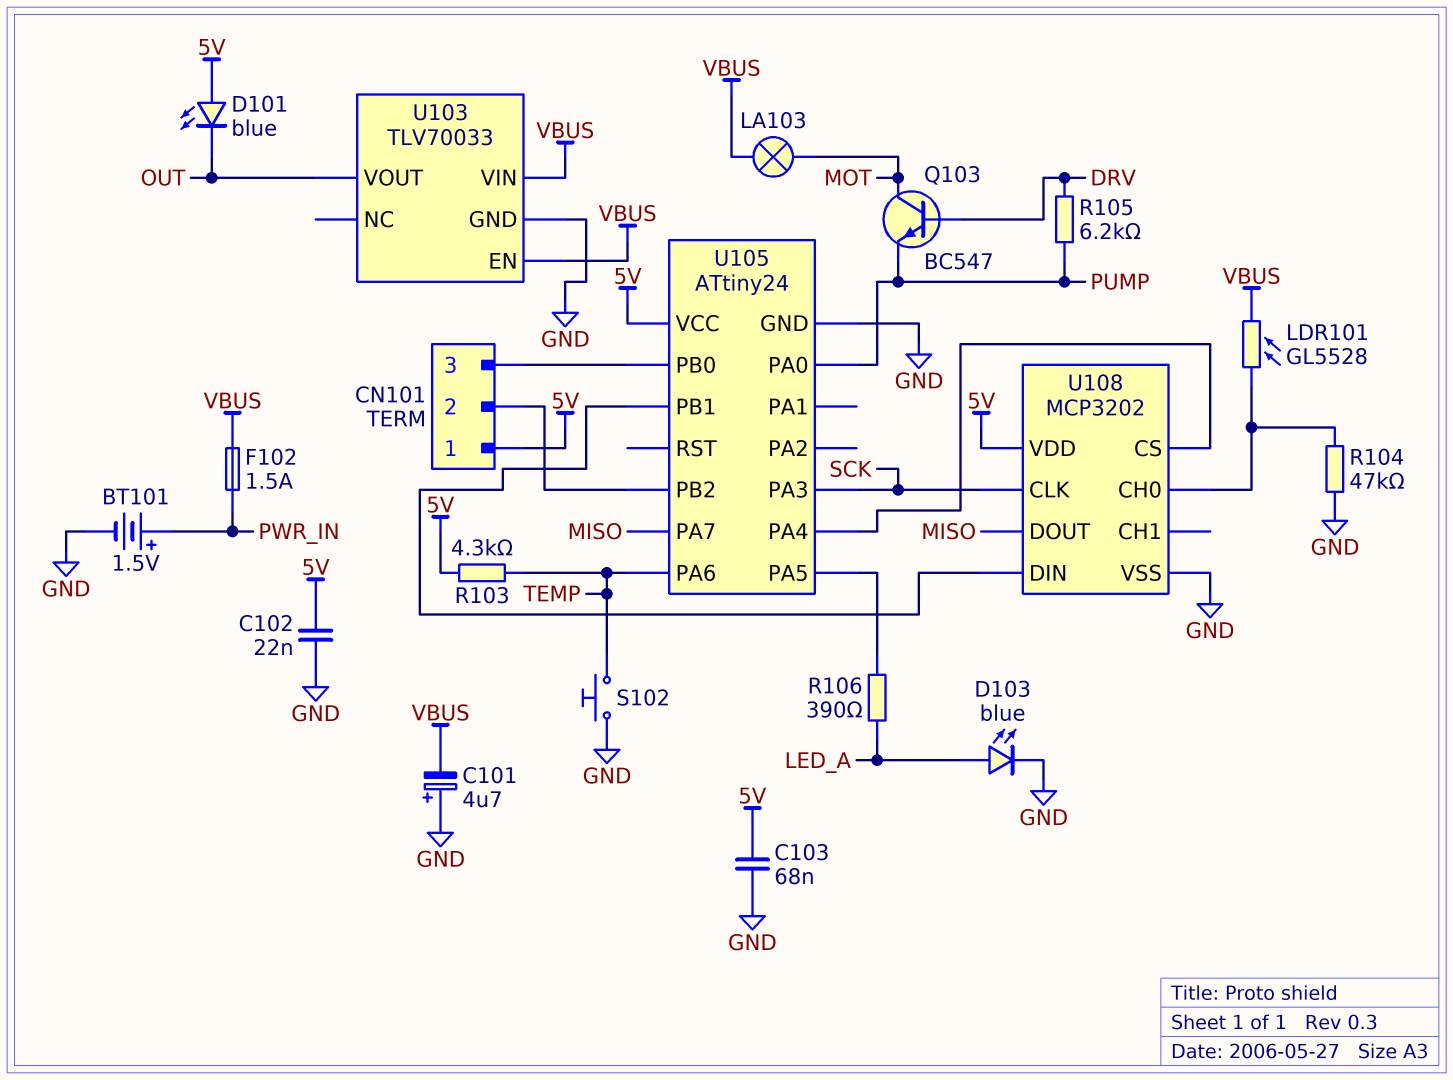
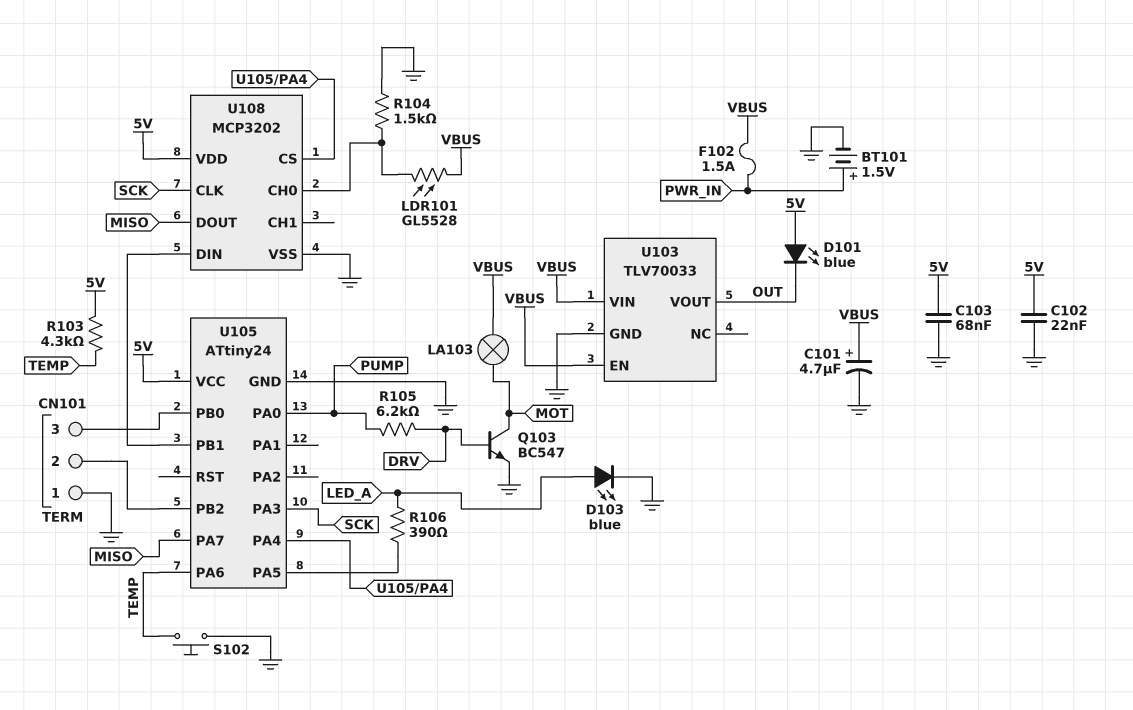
C101: 4.7uF (plus GND, minus VBUS) -> 4.7uF (plus VBUS, minus GND)
CN101 pin 1: 5V -> GND
Q103: NPN BC547 (B DRV, C MOT, E PUMP) -> NPN BC547 (B DRV, C MOT, E GND)
R104: 47k (GND, U108/CH0) -> 1.5k (GND, U108/CH0)

